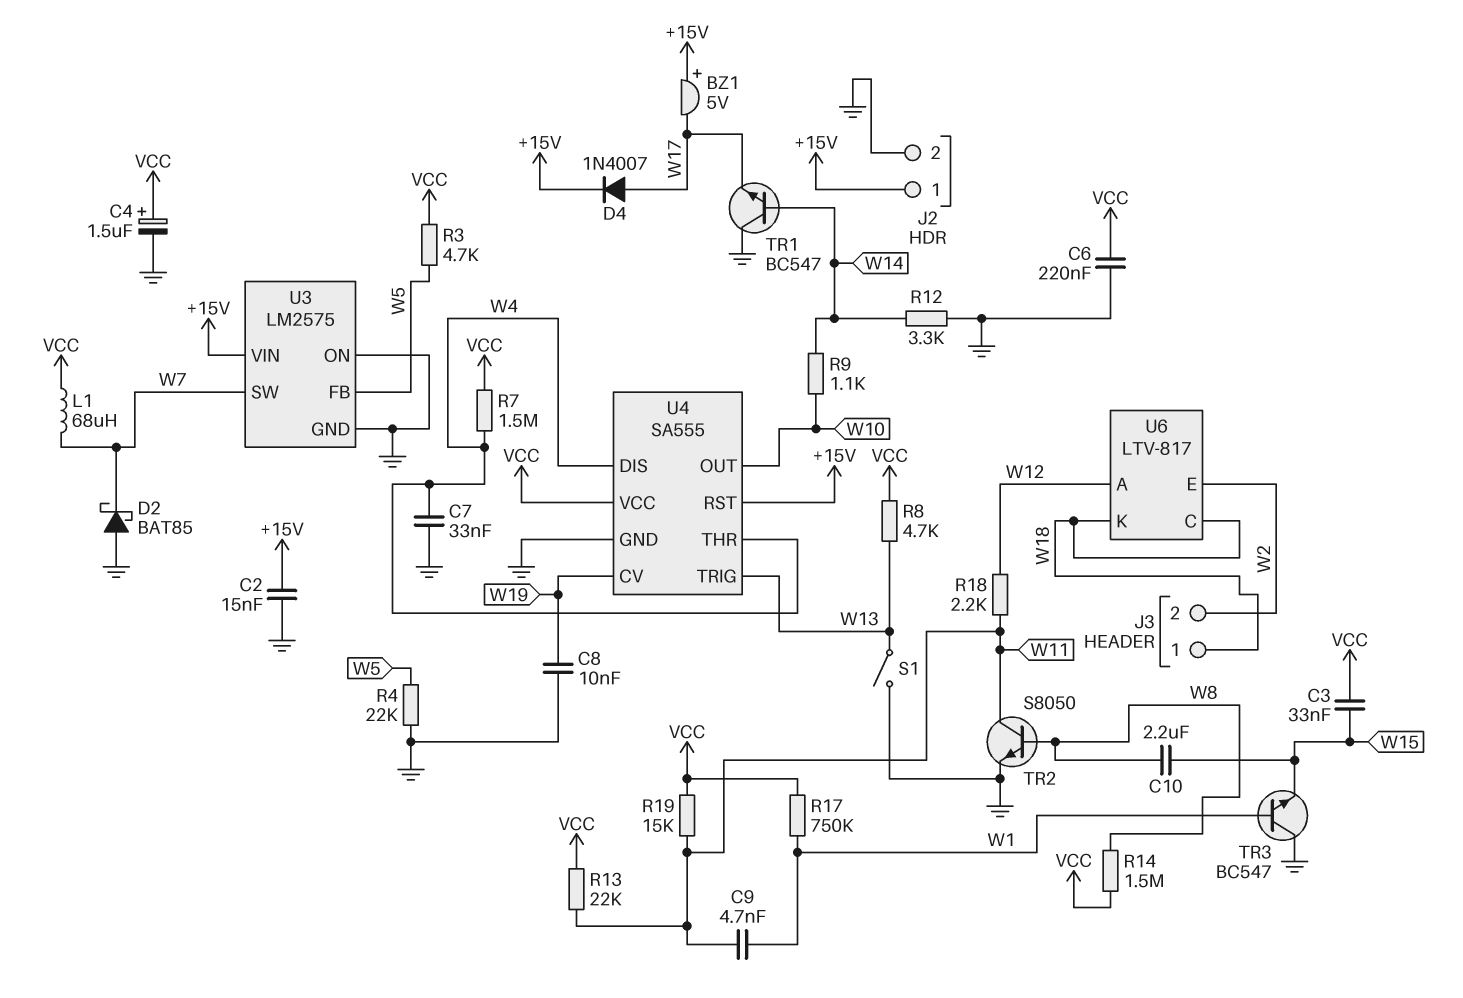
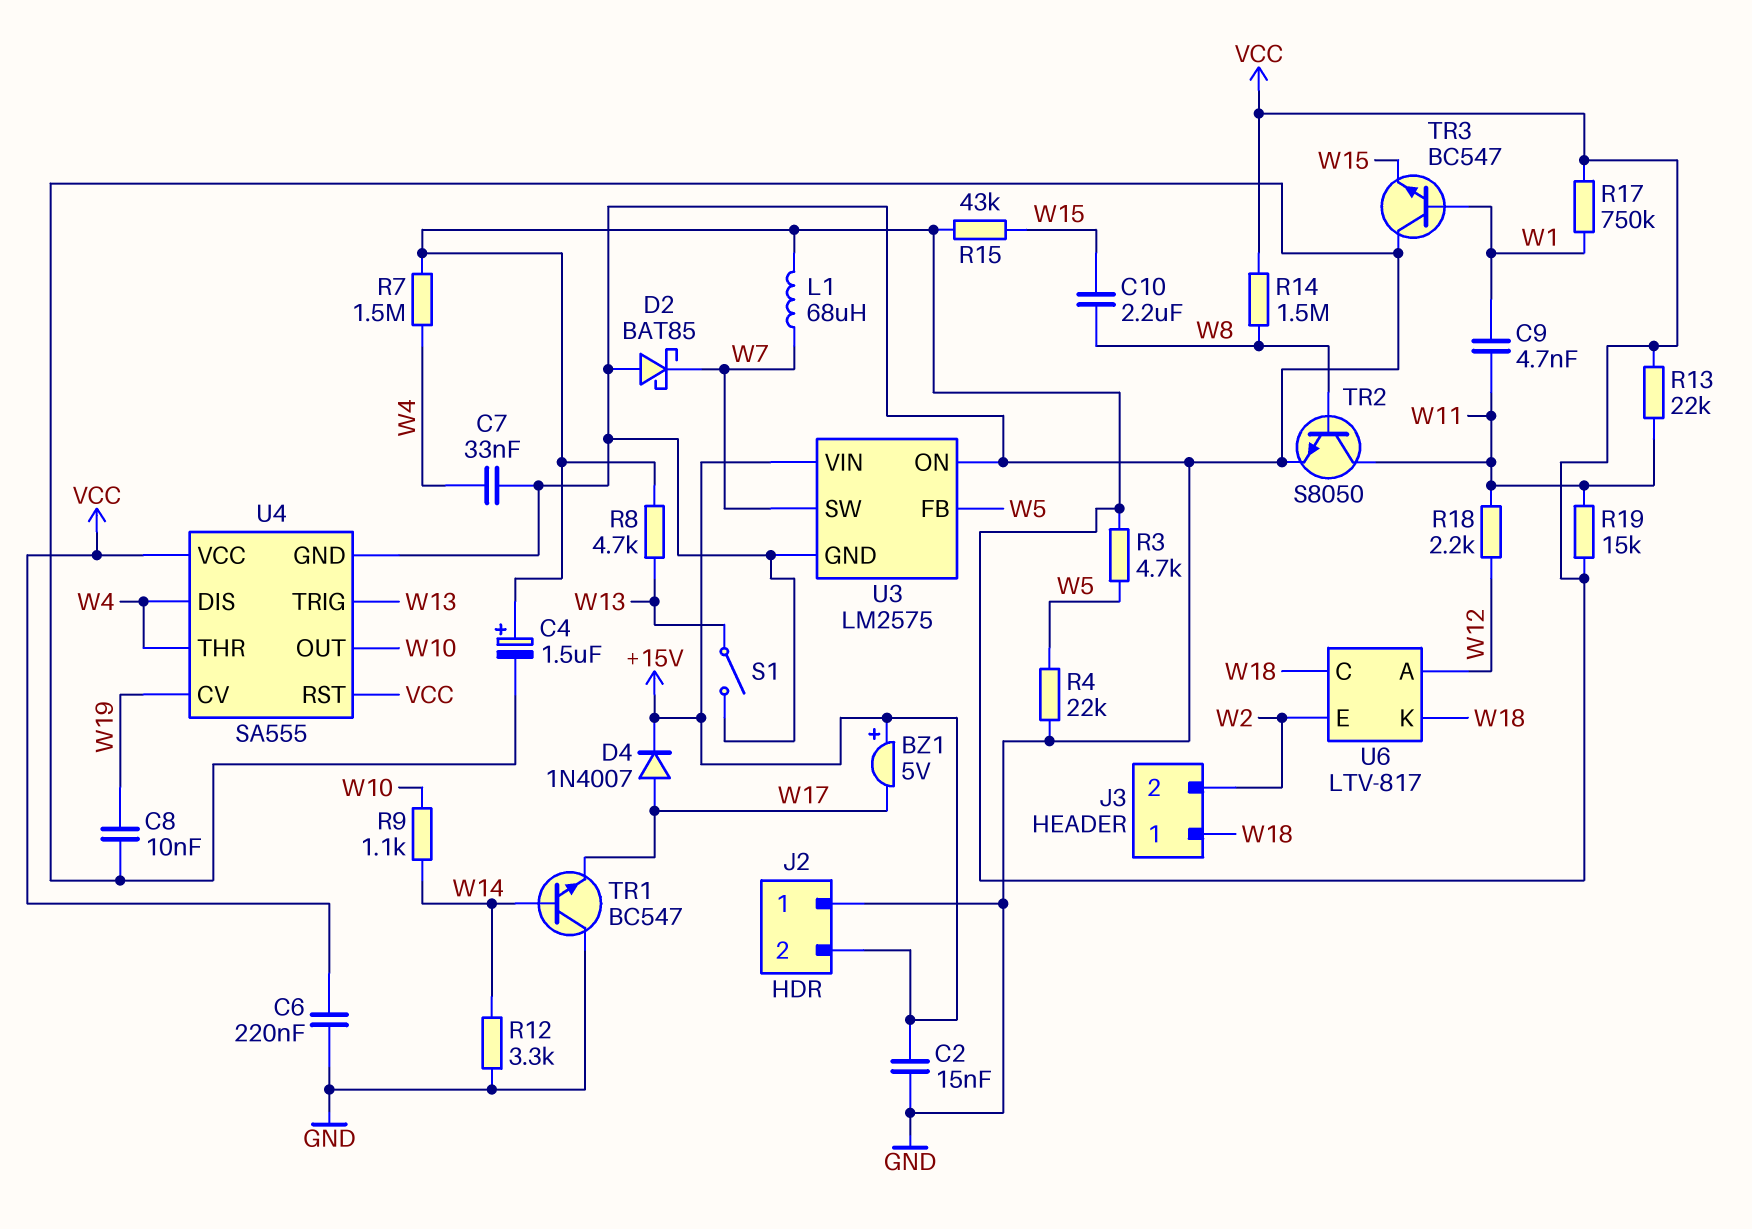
C3: 33nF (VCC, W15) -> none
J2 pin 1: +15V -> GND
J2 pin 2: GND -> +15V
R15: none -> 43k (VCC, W15)
U4 pin RST: +15V -> VCC

